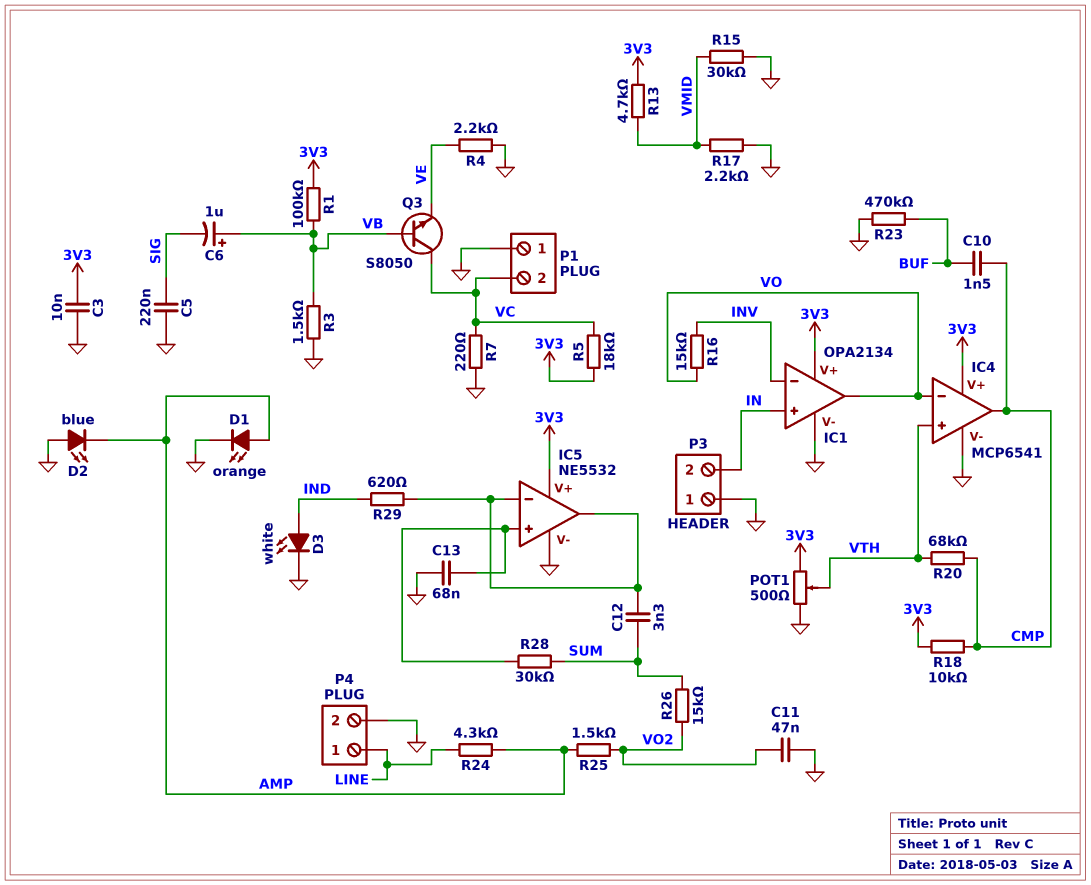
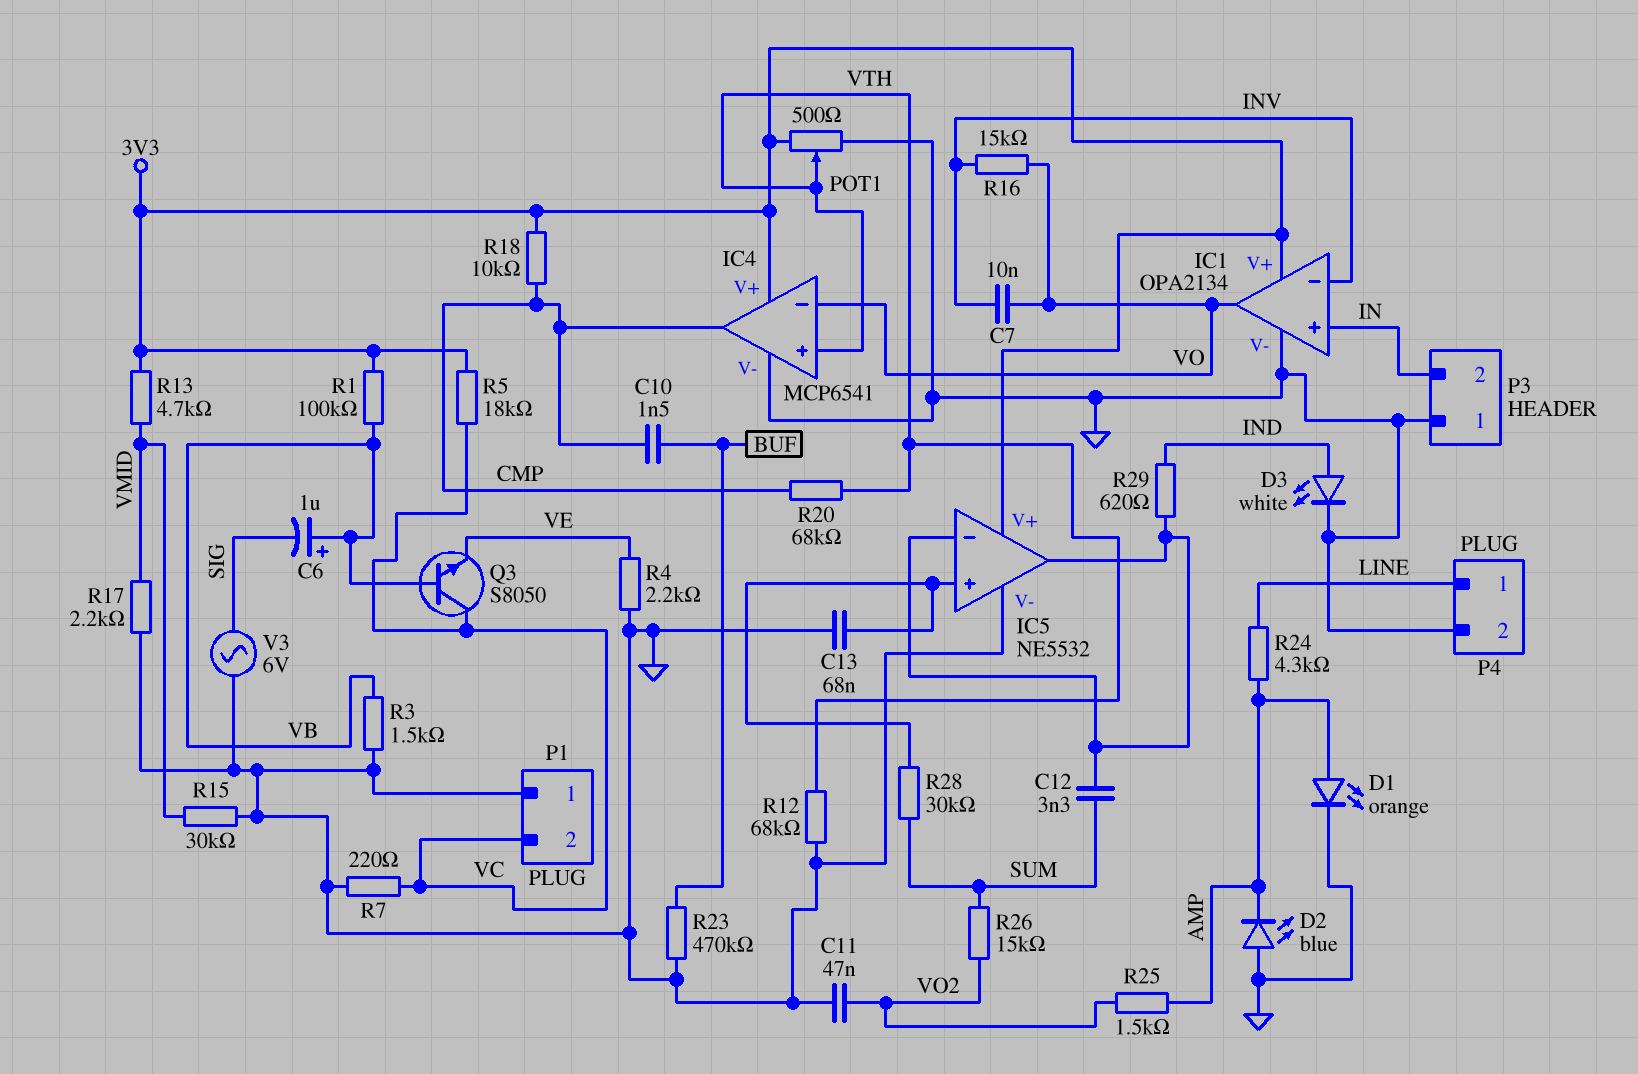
C3: 10nF (3V3, GND) -> none
C5: 220nF (GND, SIG) -> none
C7: none -> 10nF (INV, VO)
R12: none -> 68k (GND, VTH)
V3: none -> AC 6V (GND, SIG)

